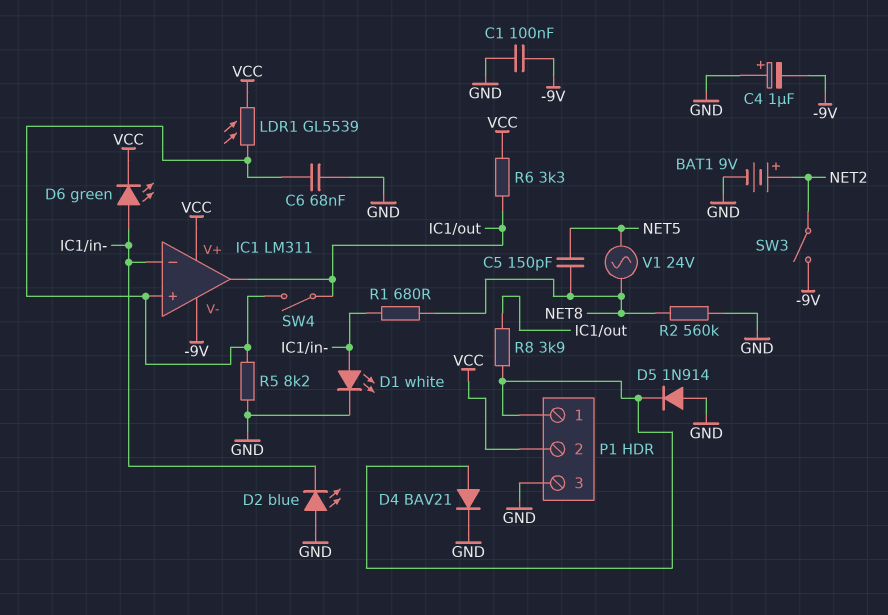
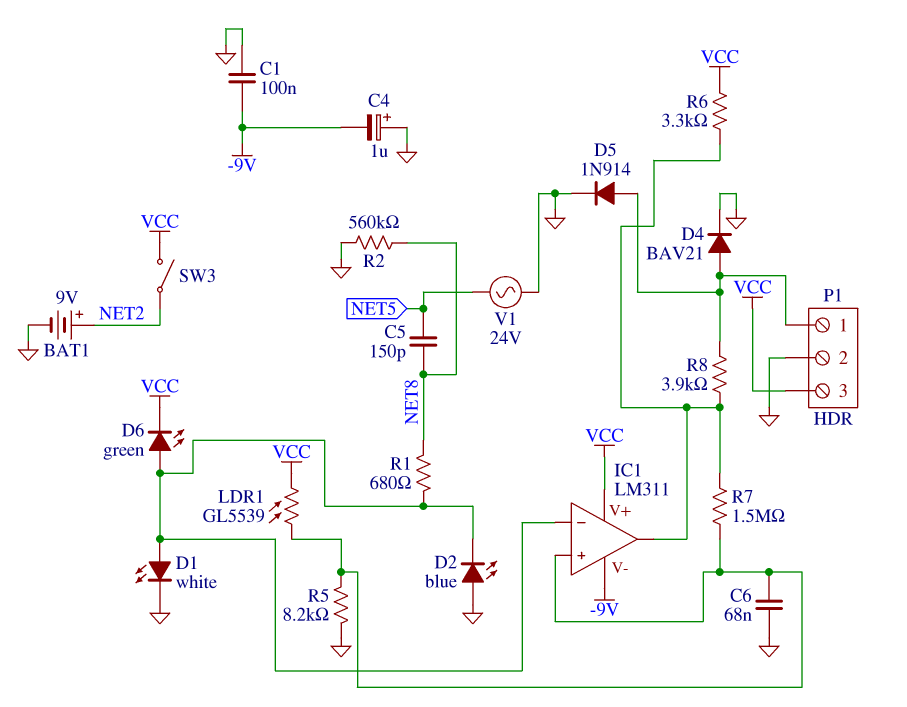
D5: diode 1N914 (A GND, K P1/1) -> diode 1N914 (A P1/1, K GND)
P1 pin 2: VCC -> GND
P1 pin 3: GND -> VCC
R7: none -> 1.5M (IC1/in+, IC1/out)
SW3: switch (-9V, NET2) -> switch (NET2, VCC)
SW4: switch (IC1/in+, IC1/out) -> none
V1: AC 24V (NET5, NET8) -> AC 24V (GND, NET5)

